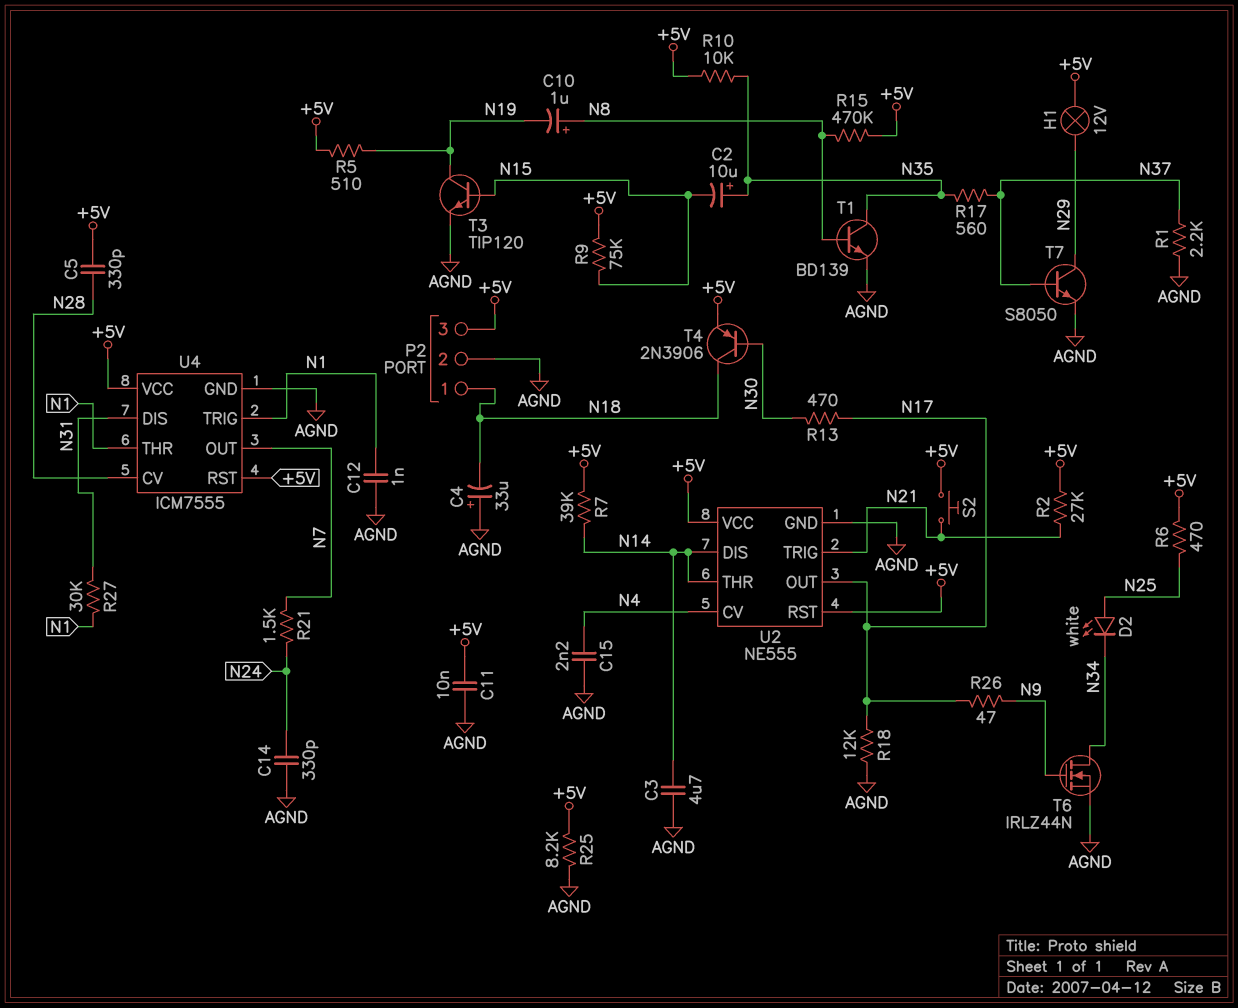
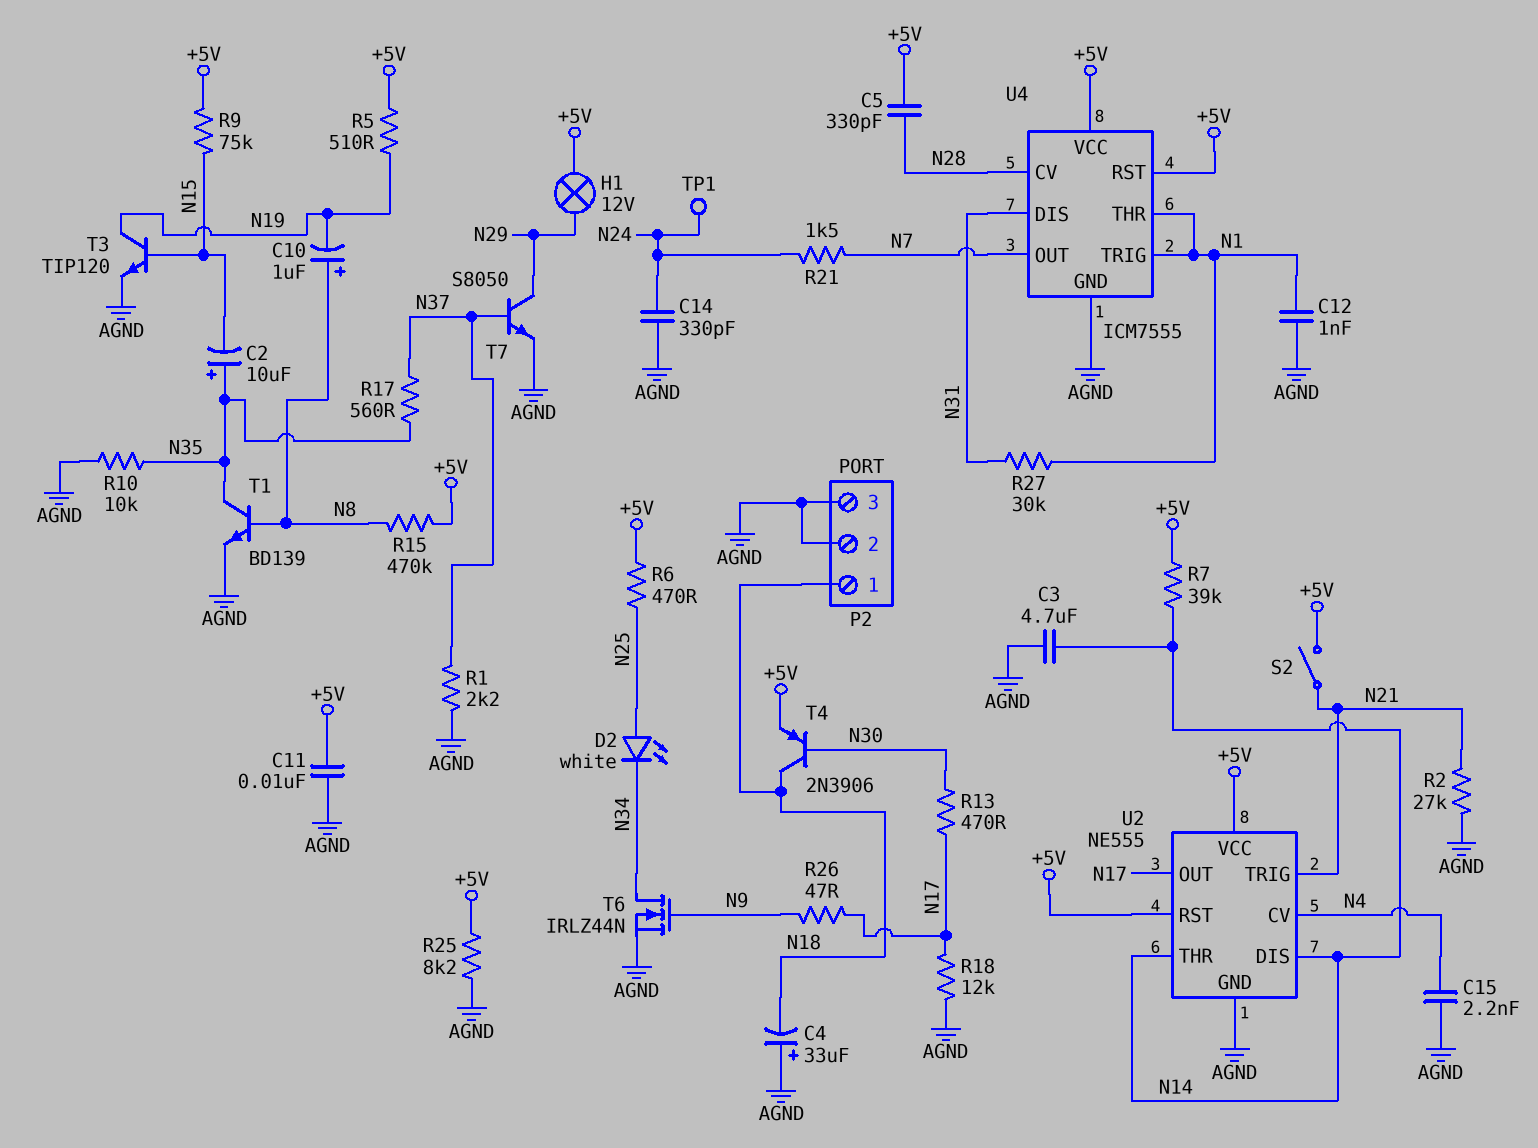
P2 pin 3: +5V -> AGND
R2: 27k (+5V, N21) -> 27k (AGND, N21)
R10: 10k (+5V, N35) -> 10k (AGND, N35)
S2: button (+5V, N21) -> switch (+5V, N21)
TP1: none -> test point (N24)

